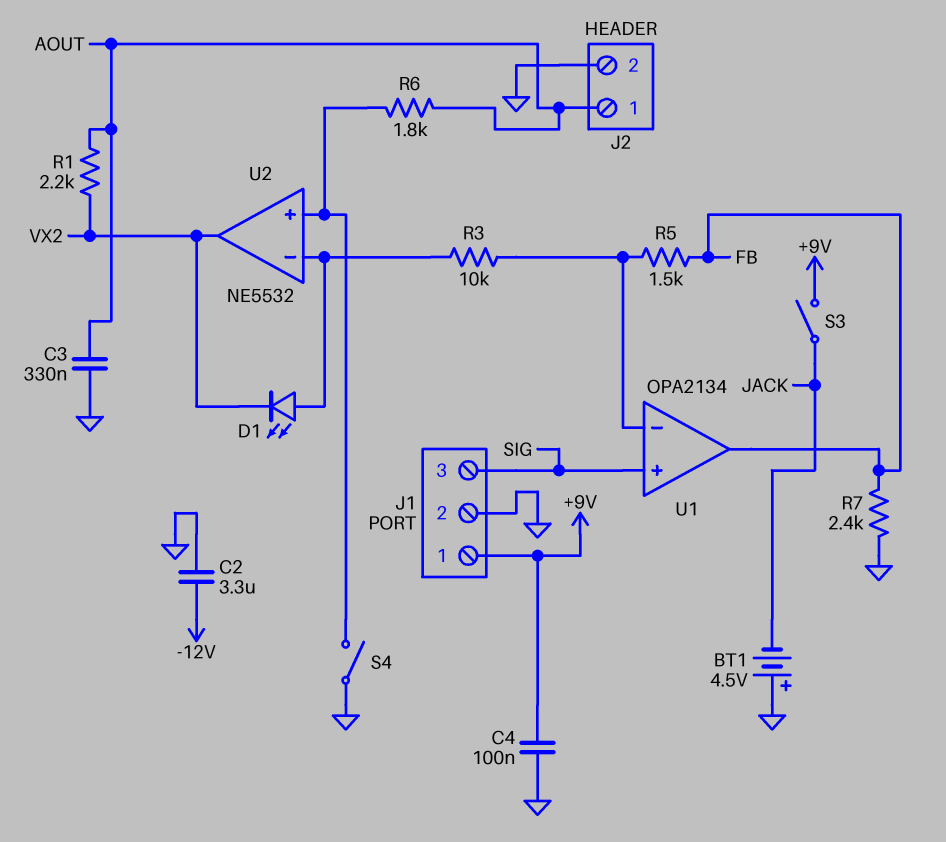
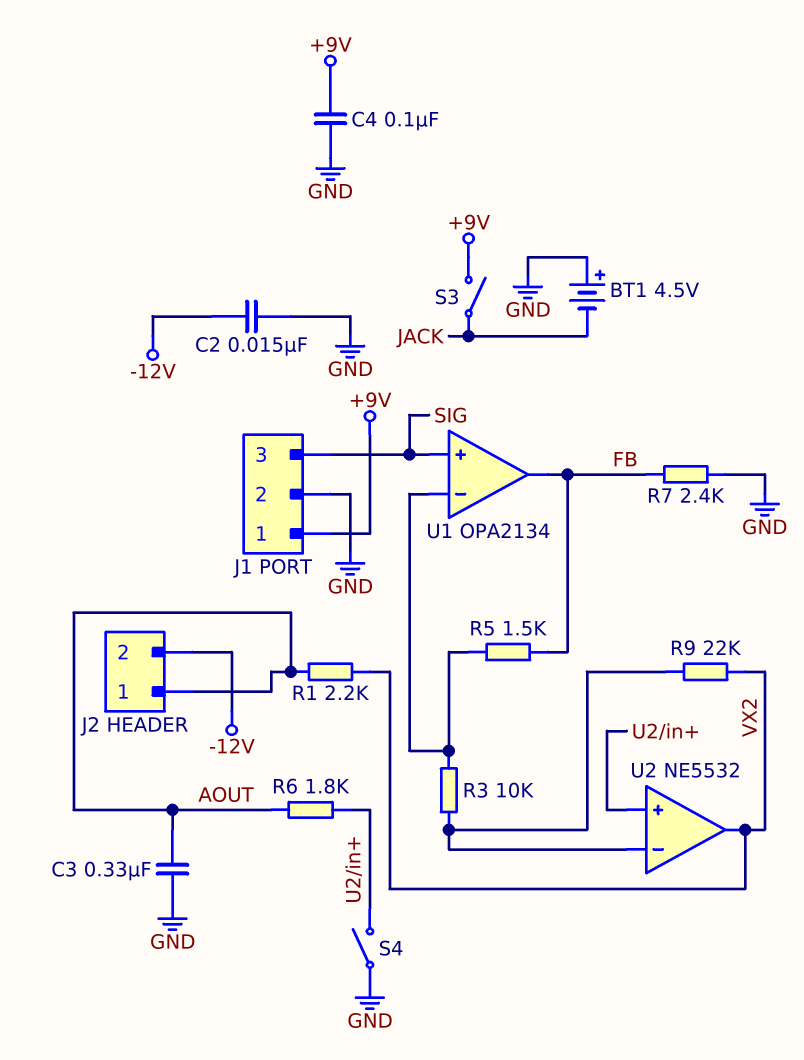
C2: 3.3uF (-12V, GND) -> 15nF (-12V, GND)
D1: LED (A U2/in-, K VX2) -> none
J2 pin 2: GND -> -12V
R9: none -> 22k (U2/in-, VX2)

